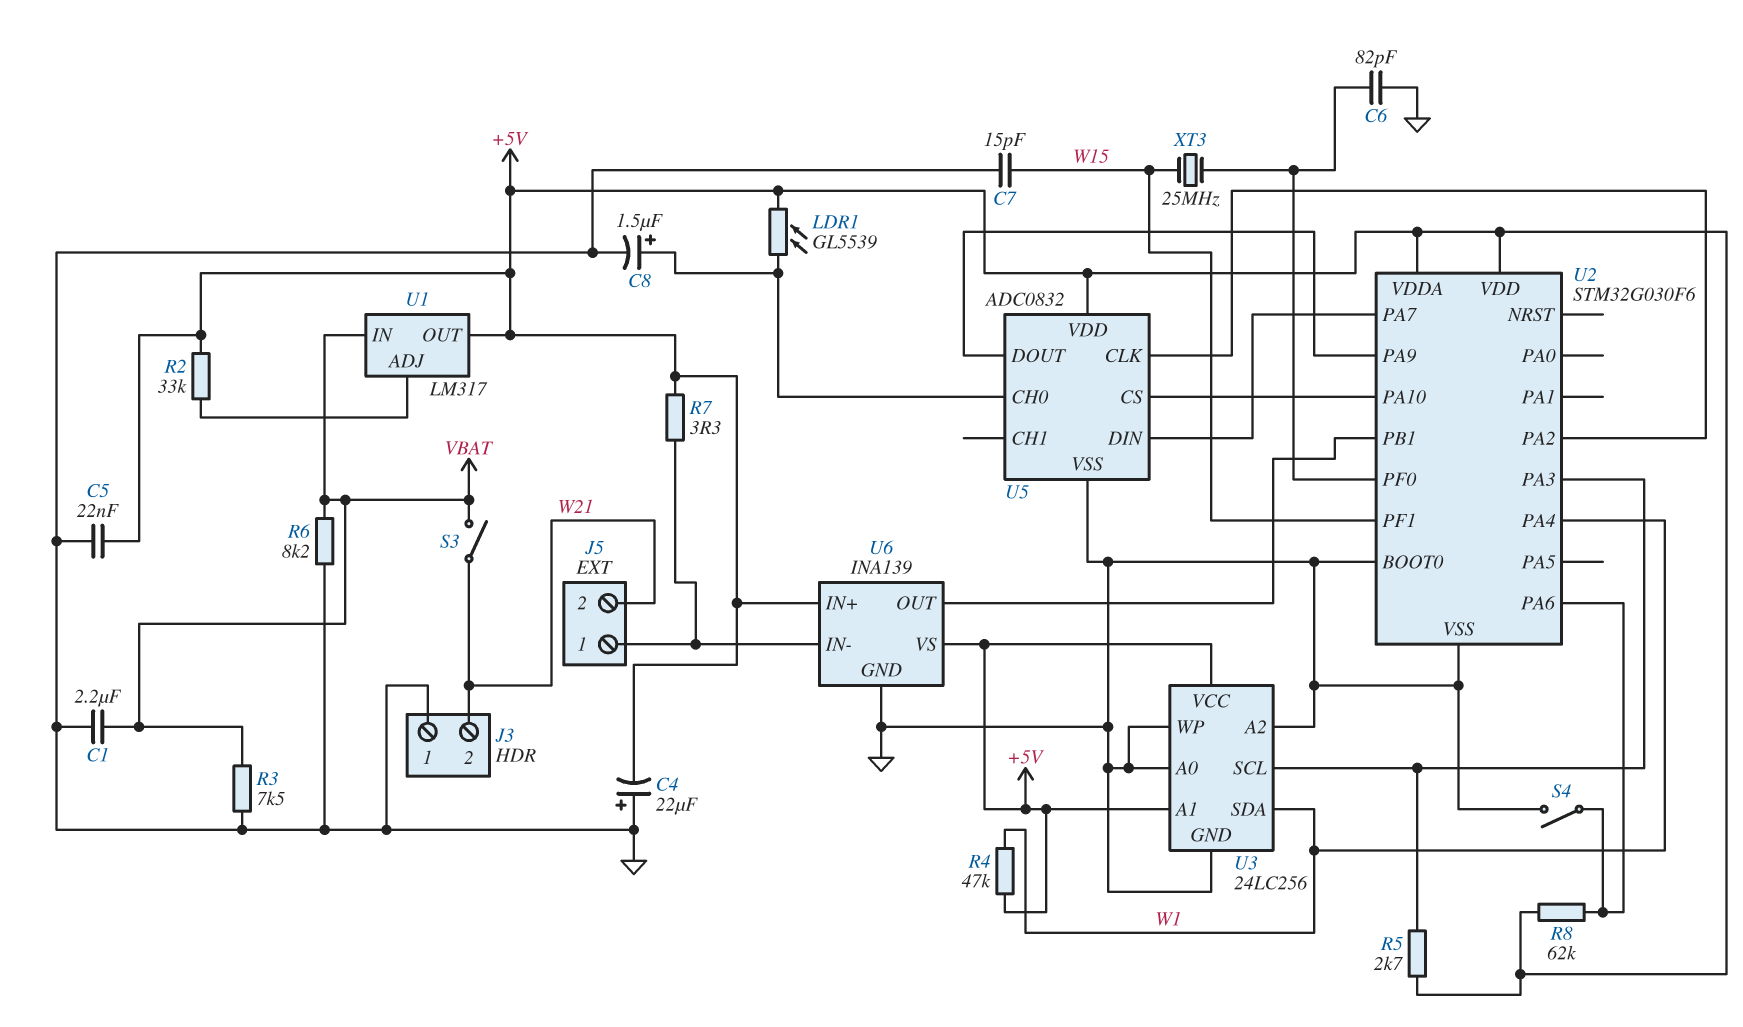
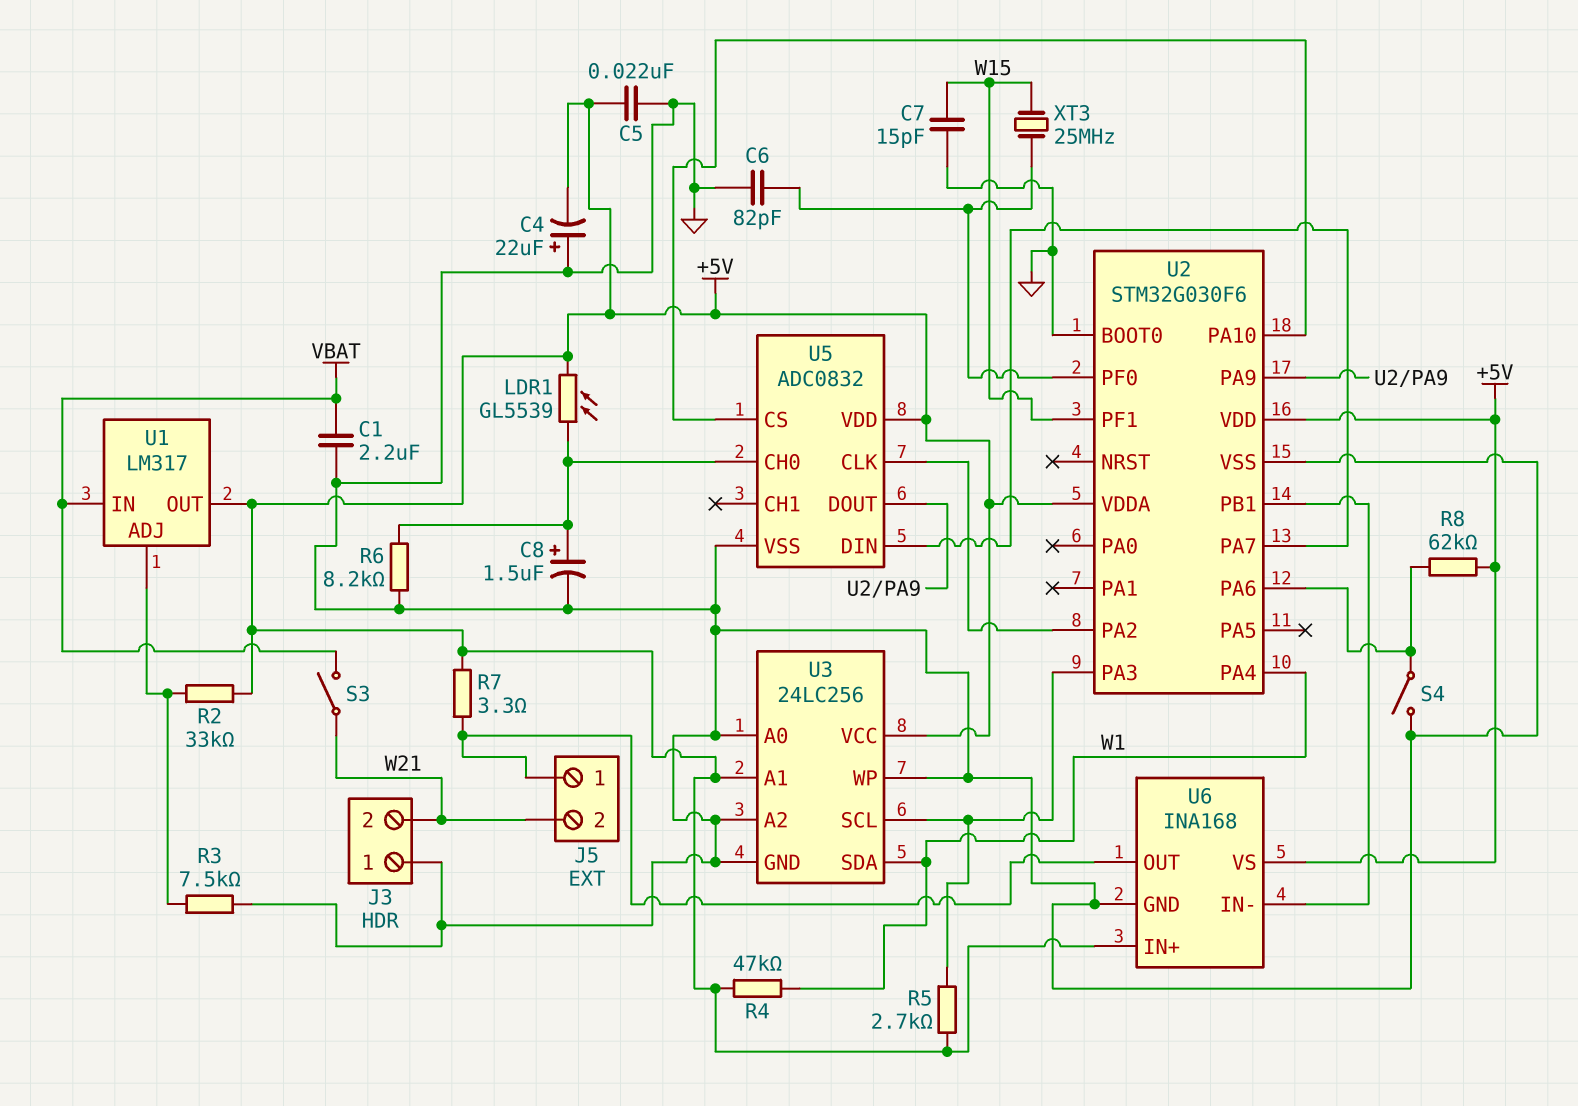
R3: 7.5k (GND, VBAT) -> 7.5k (GND, U1/ADJ)
R6: 8.2k (GND, VBAT) -> 8.2k (GND, U5/CH0)
U6: INA139 -> INA168
U6 pin IN-: J5/1 -> U2/PB1
U6 pin OUT: U2/PB1 -> J5/1

